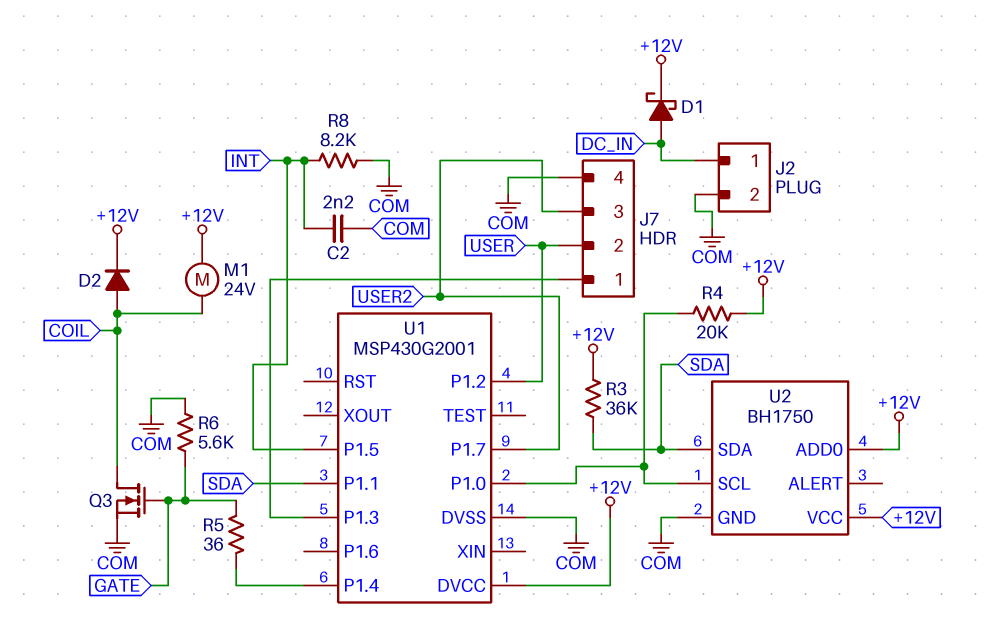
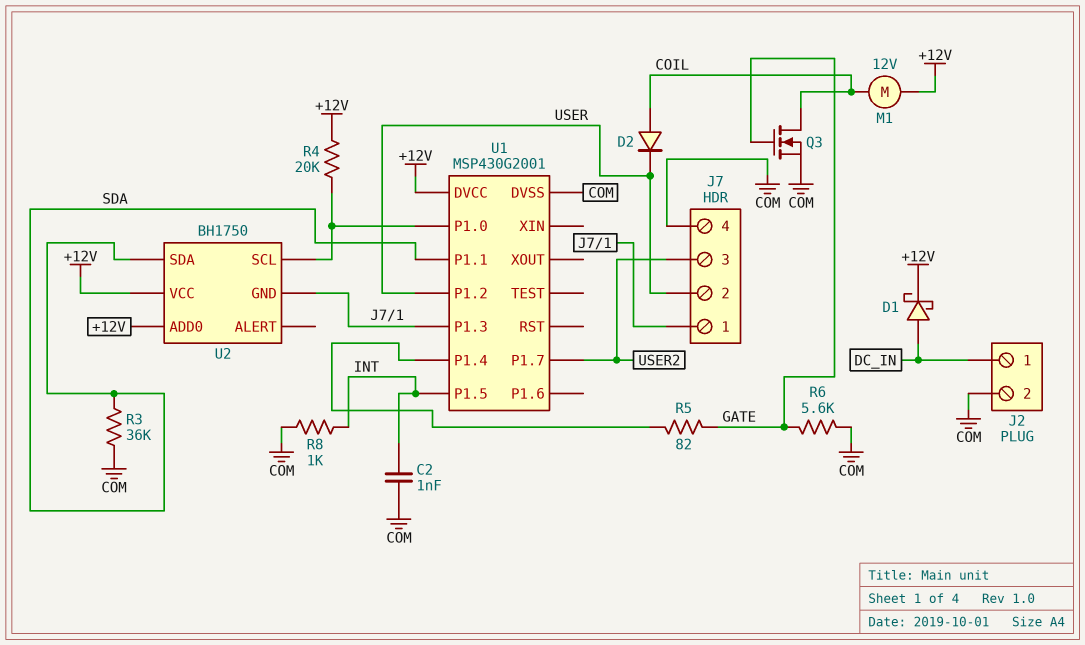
C2: 2.2nF (COM, INT) -> 1nF (COM, INT)
D2: diode (A COIL, K +12V) -> diode (A COIL, K USER)
M1: motor 24V (+12V, COIL) -> motor 12V (+12V, COIL)
R3: 36k (+12V, SDA) -> 36k (COM, SDA)
R5: 36 (GATE, U1/P1.4) -> 82 (GATE, U1/P1.4)
R8: 8.2k (COM, INT) -> 1k (COM, INT)
U2 pin GND: COM -> J7/1

